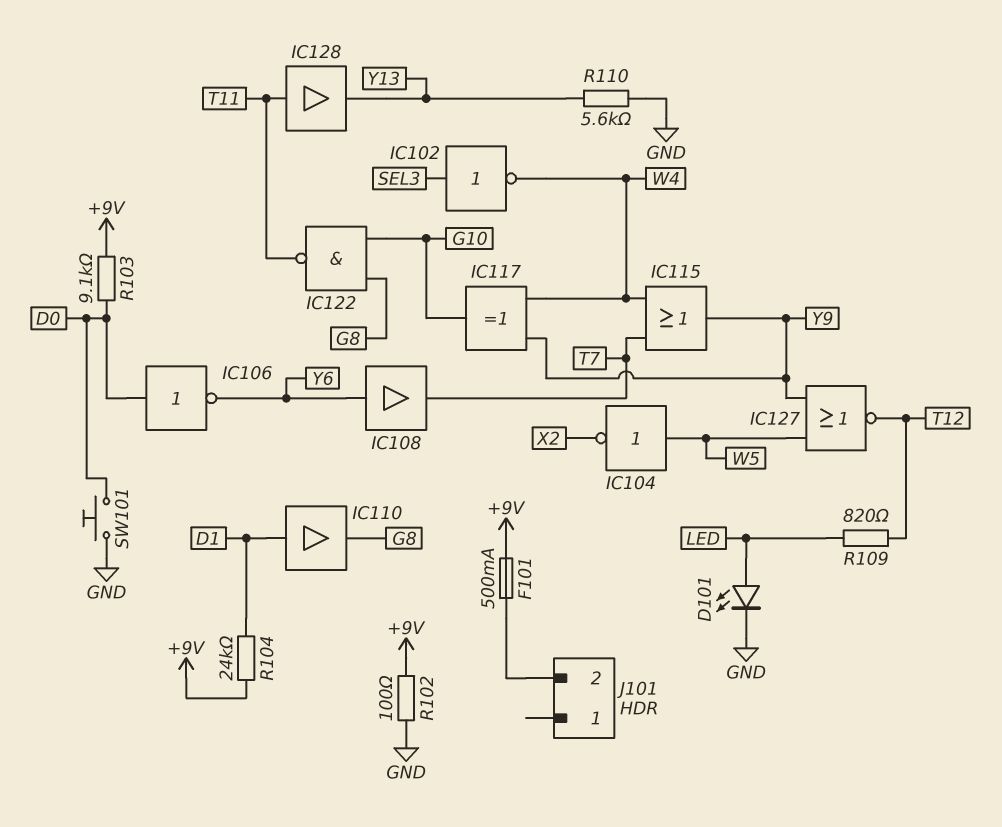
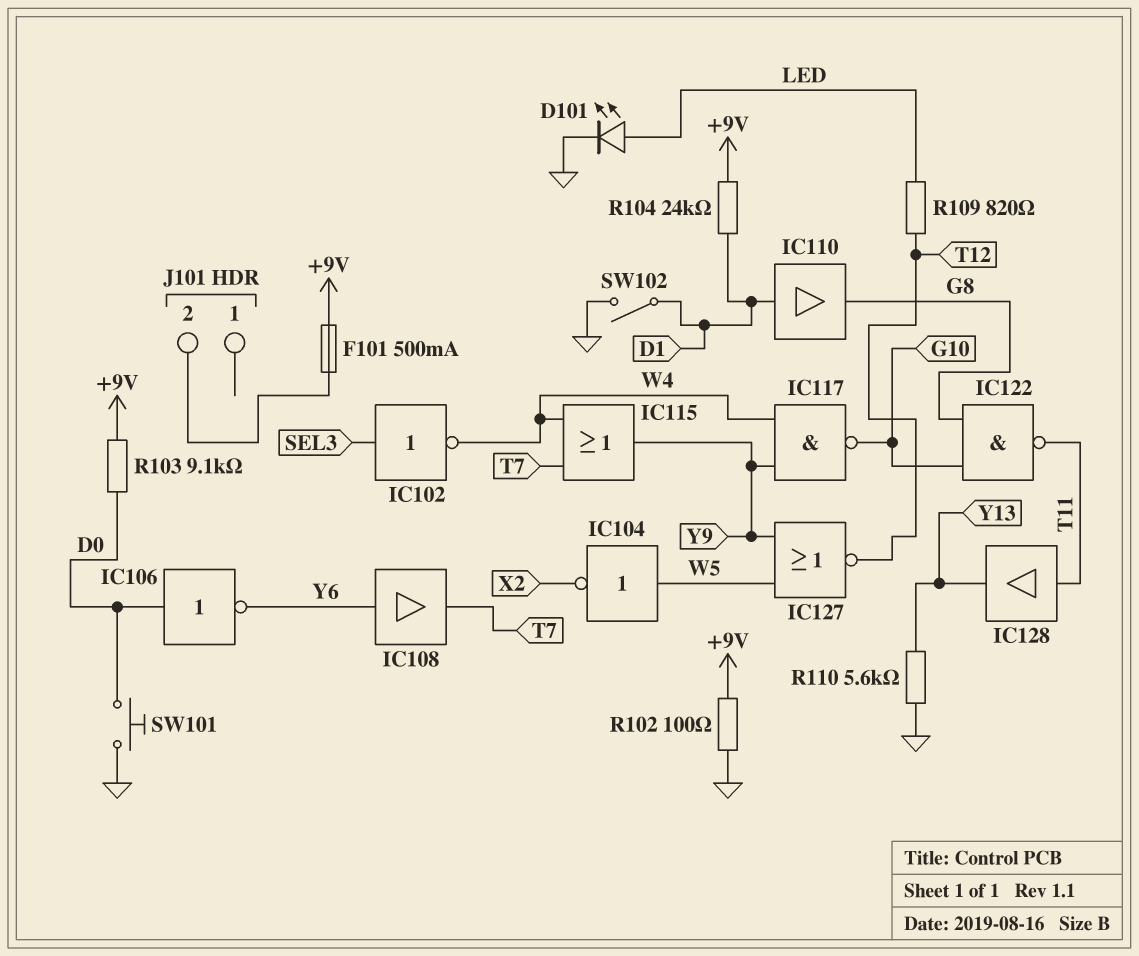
IC117: XOR (in W4, in Y9, out G10) -> NAND (in W4, in Y9, out G10)
SW102: none -> switch (D1, GND)

